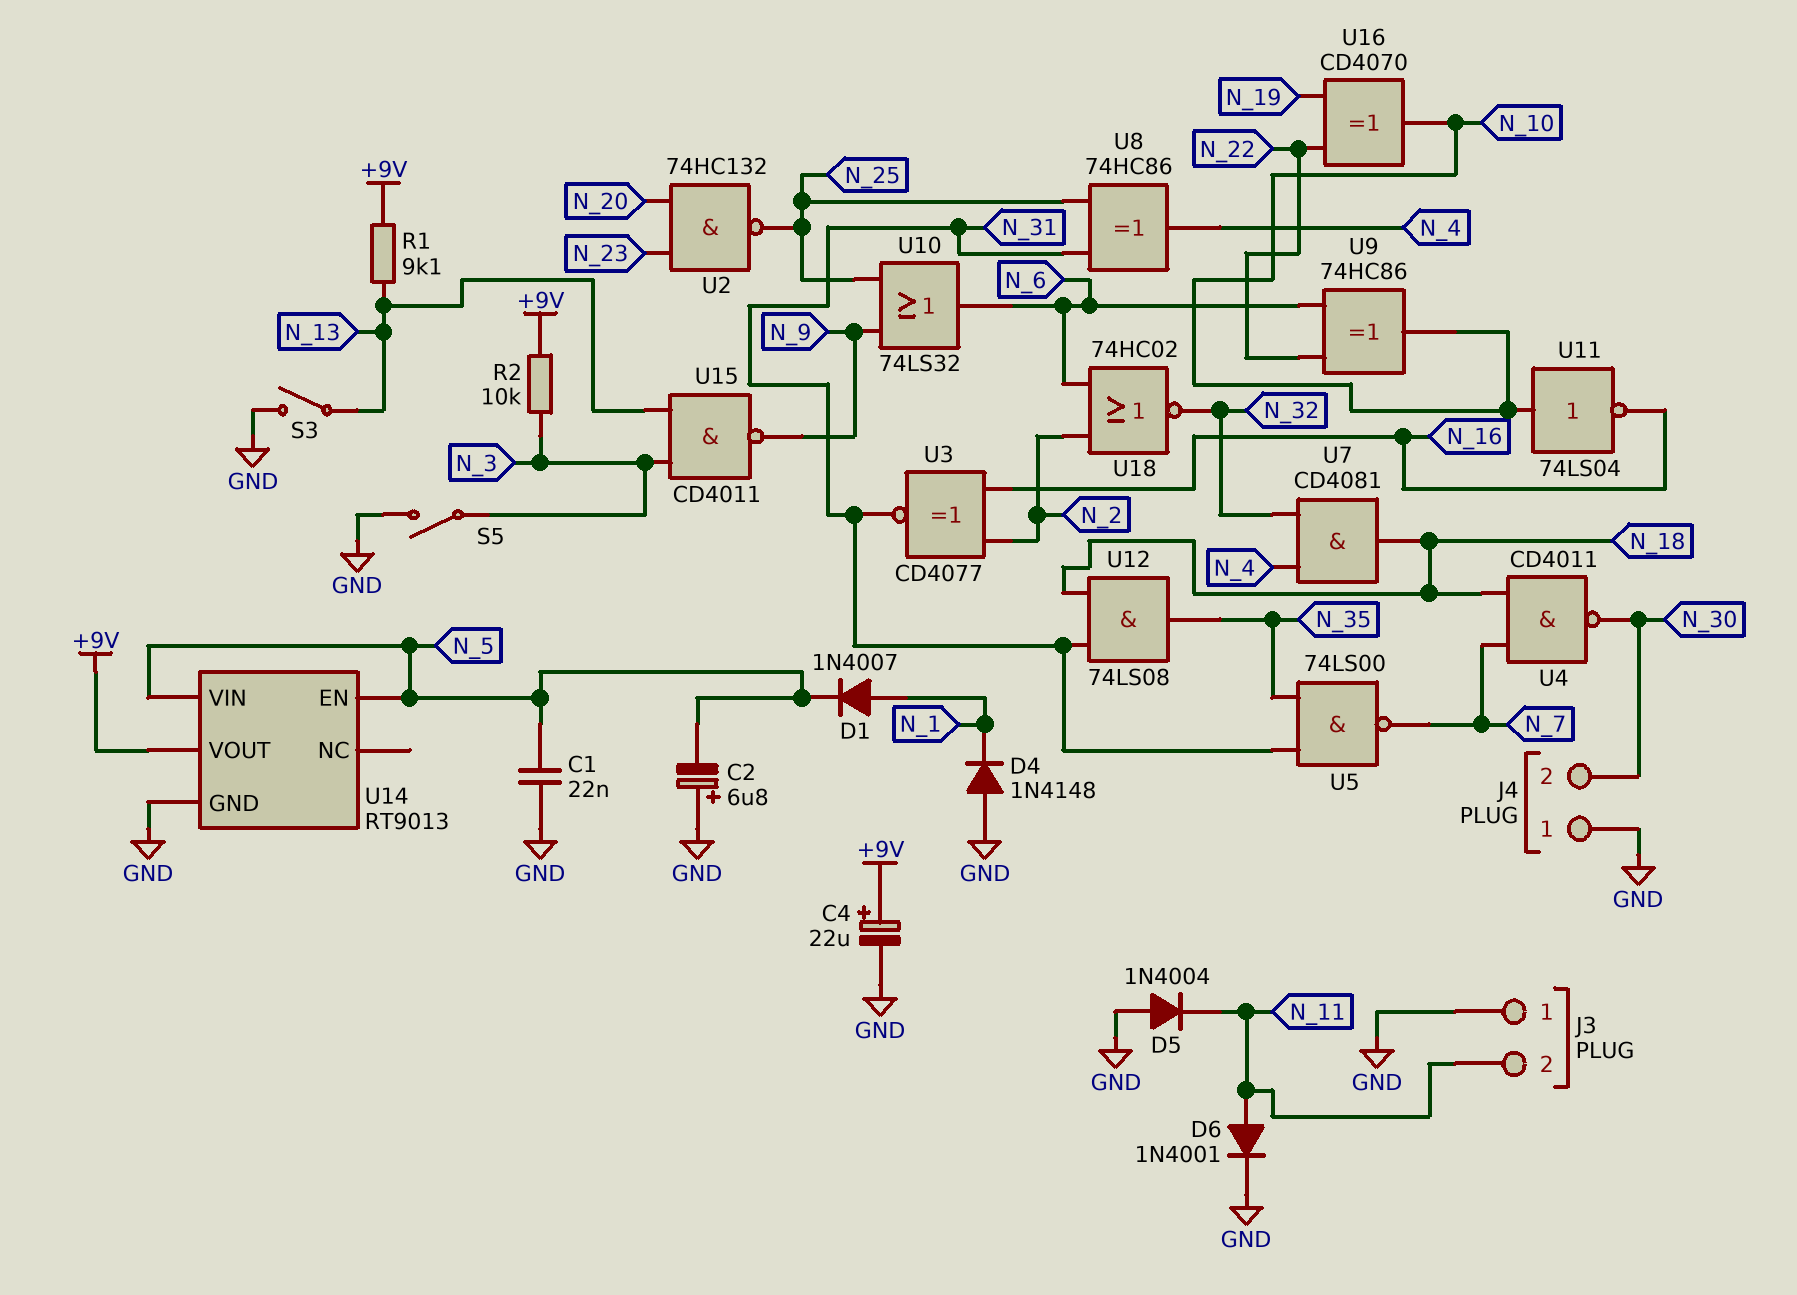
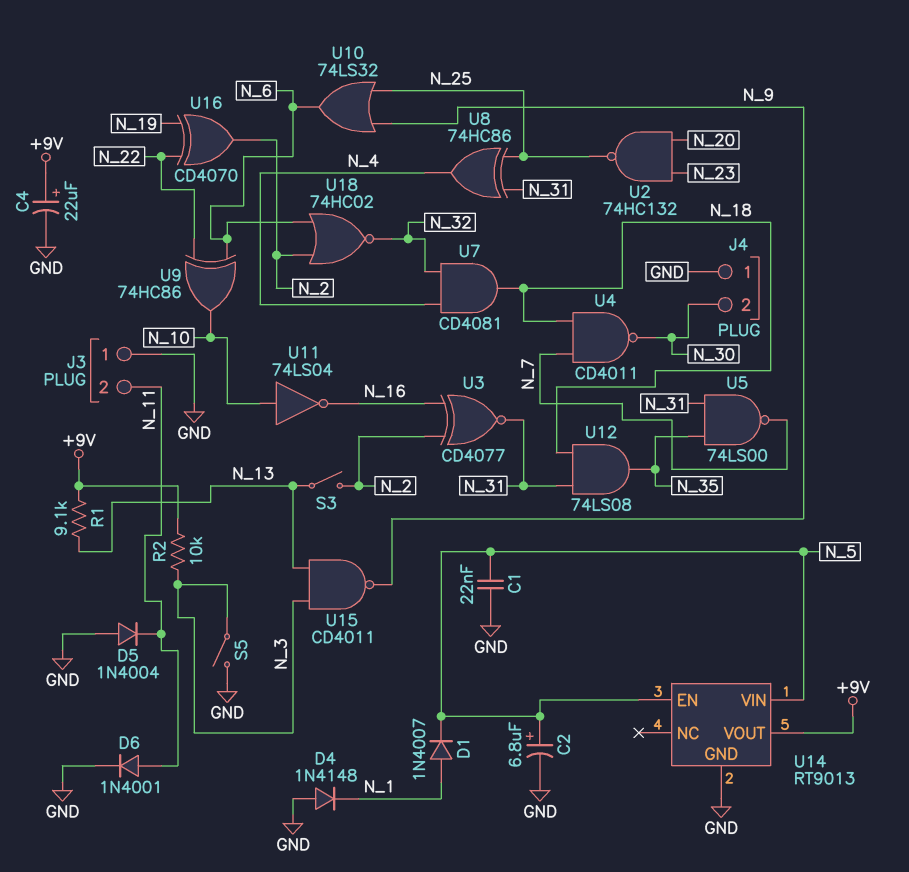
C2: 6.8uF (plus GND, minus N_5) -> 6.8uF (plus N_5, minus GND)
S3: switch (GND, N_13) -> switch (N_2, N_13)
U16: XOR CD4070 (in N_19, in N_22, out N_10) -> XOR CD4070 (in N_19, in N_22, out N_2)

